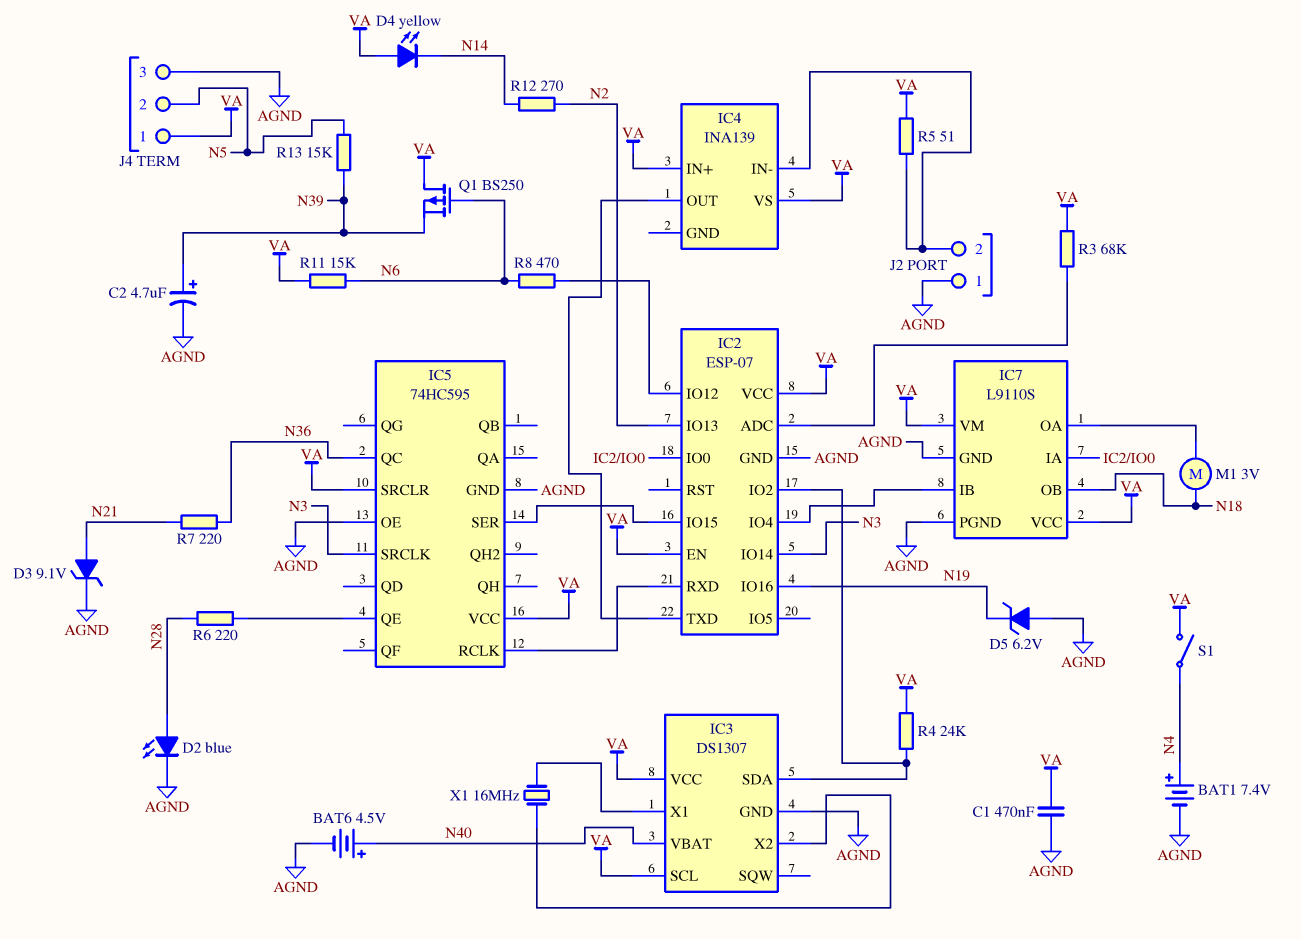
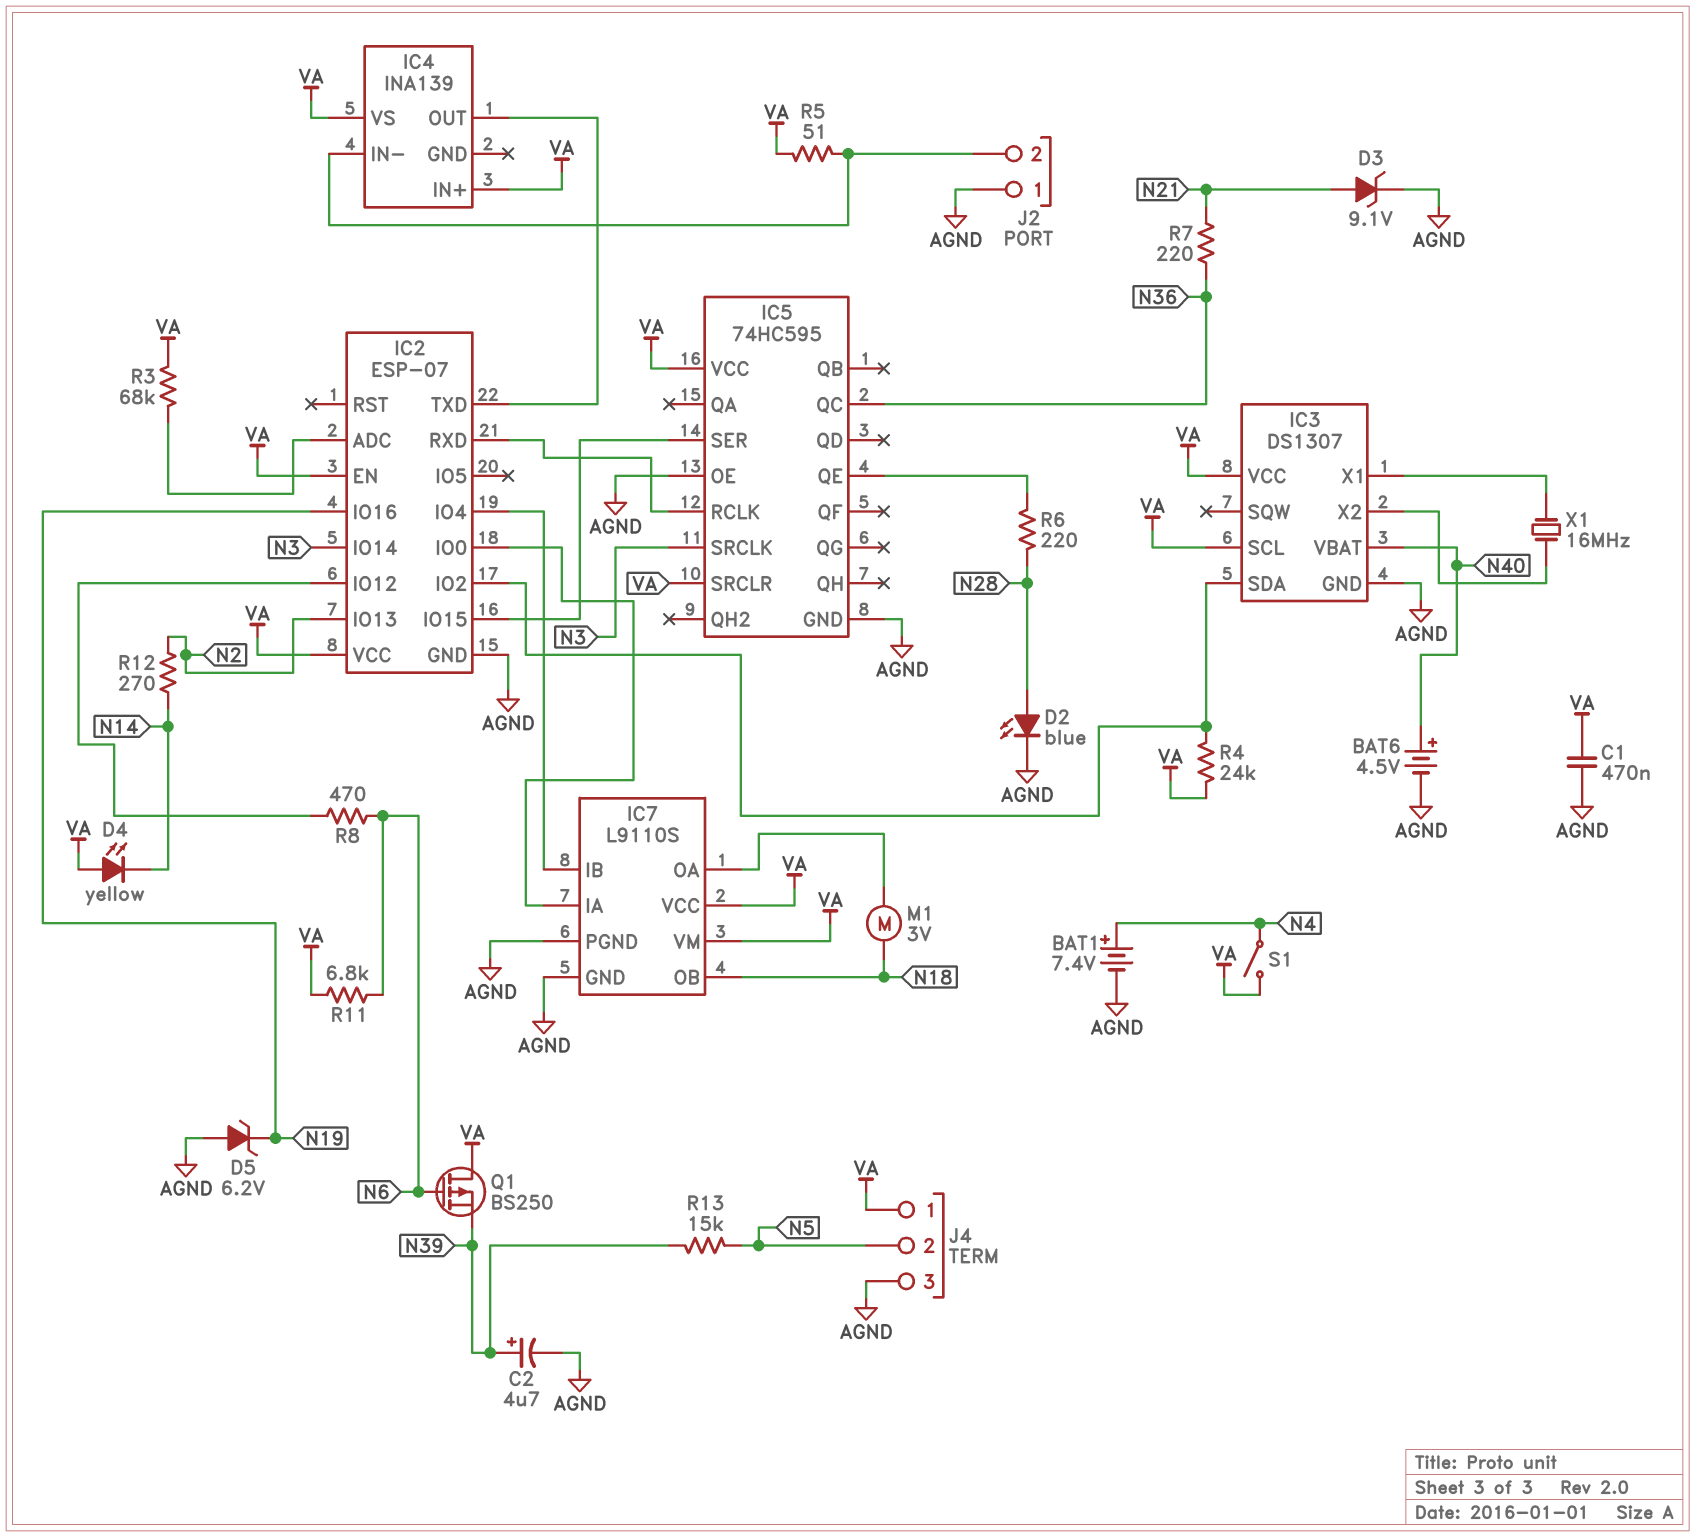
R11: 15k (N6, VA) -> 6.8k (N6, VA)

